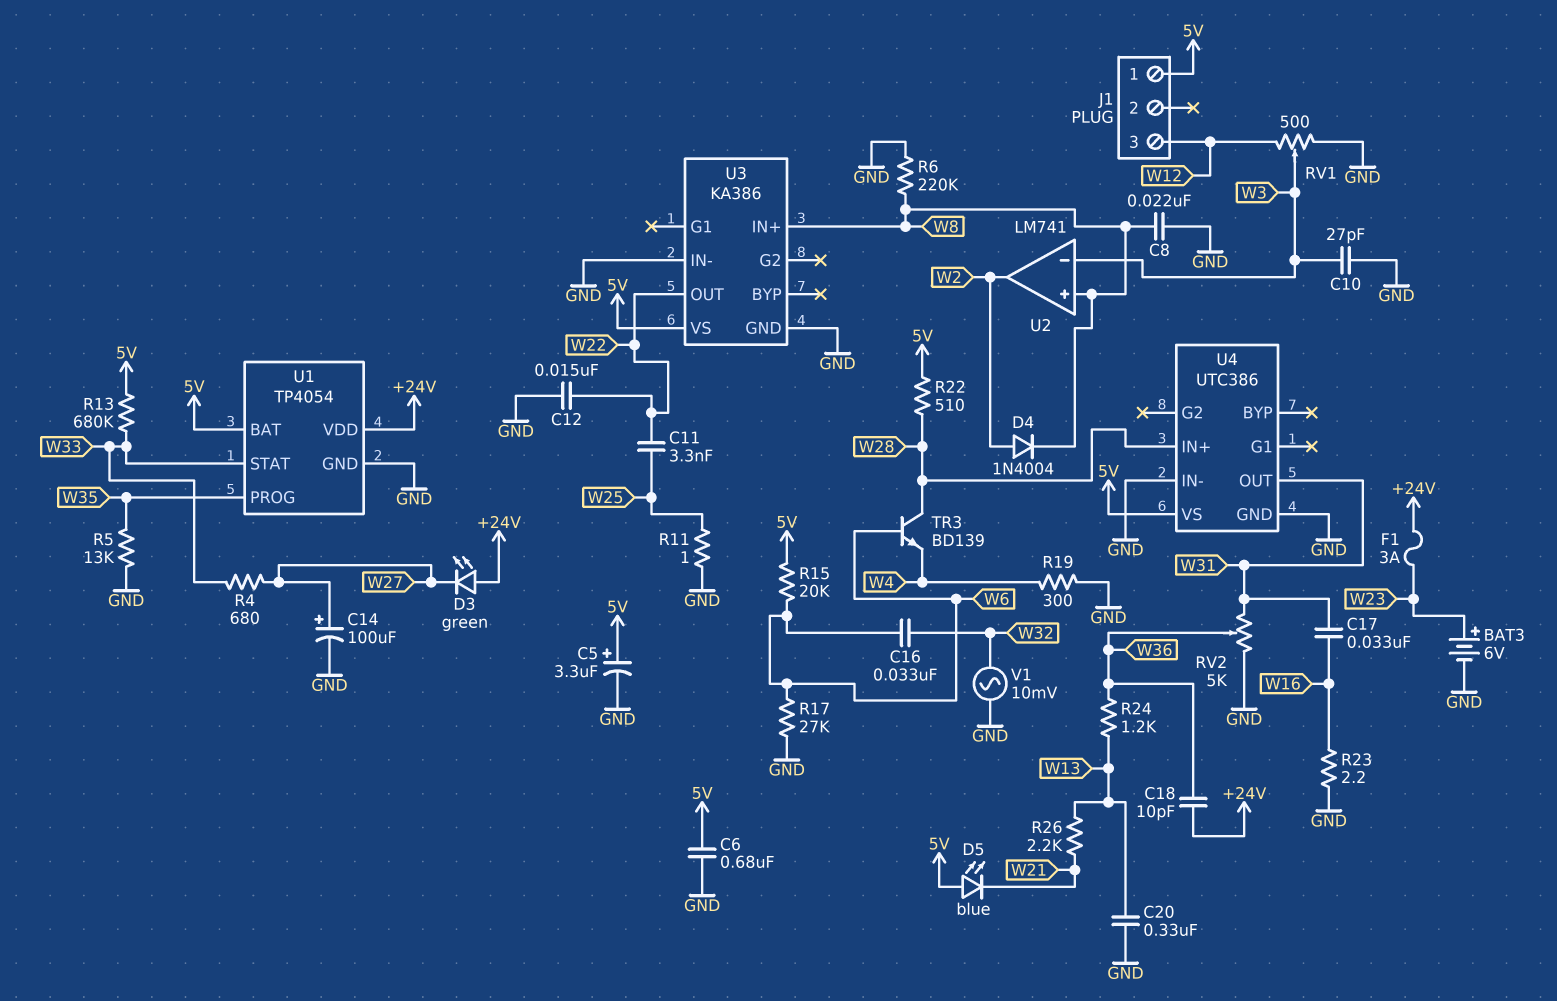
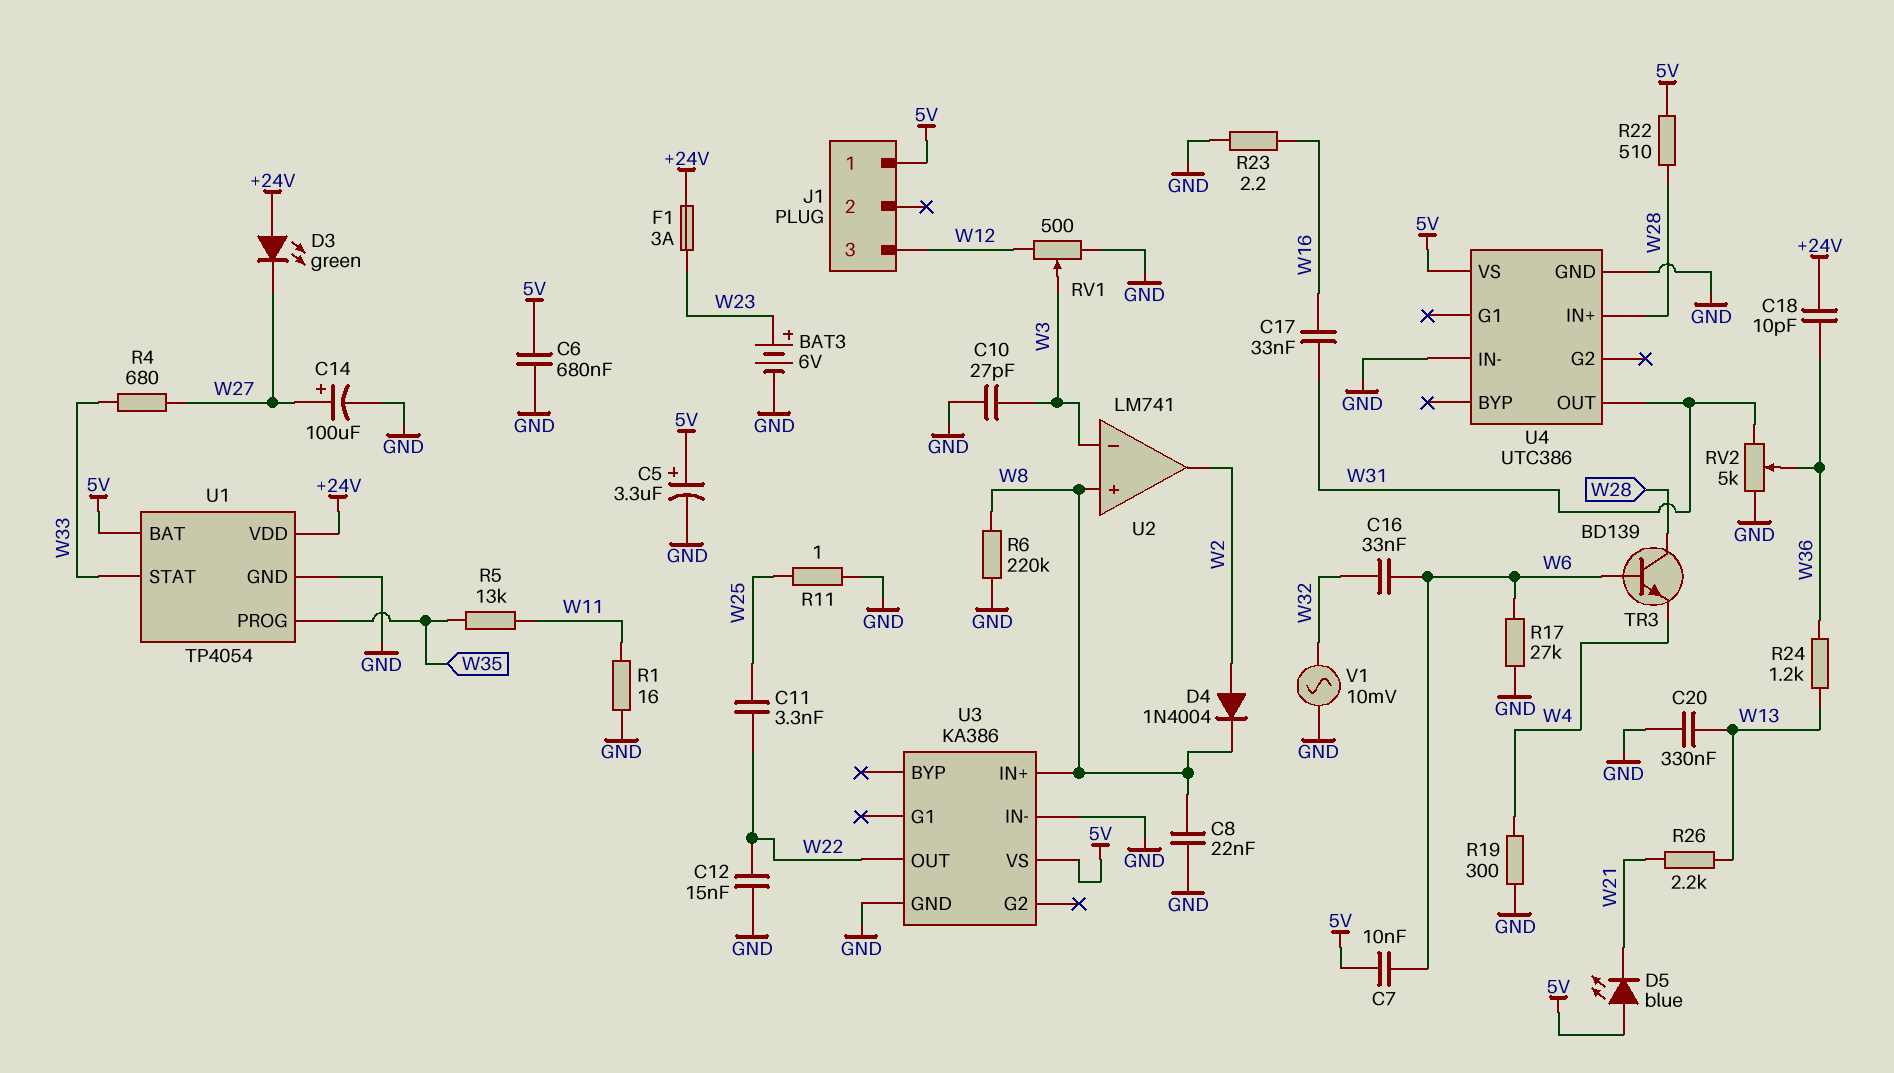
C7: none -> 10nF (5V, W6)
R1: none -> 16 (GND, W11)
R5: 13k (GND, W35) -> 13k (W11, W35)
R13: 680k (5V, W33) -> none
R15: 20k (5V, W6) -> none

